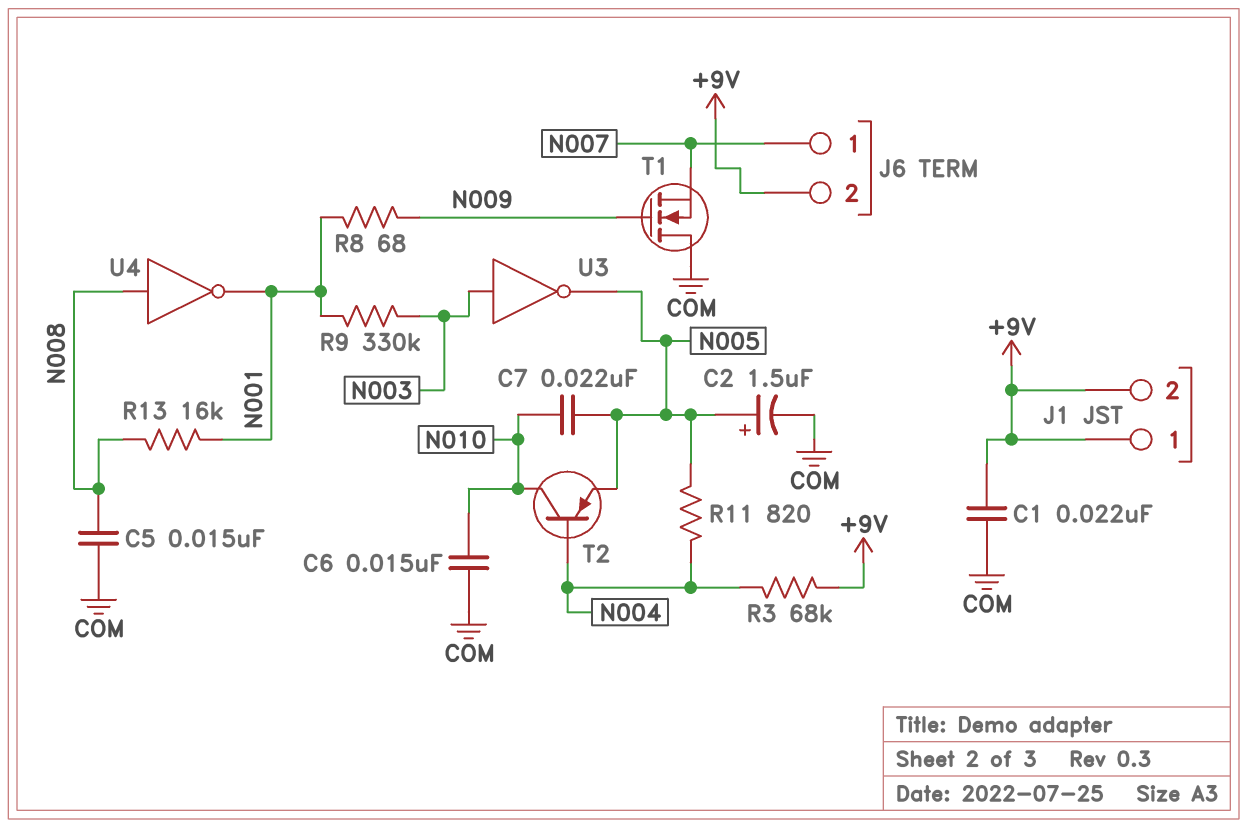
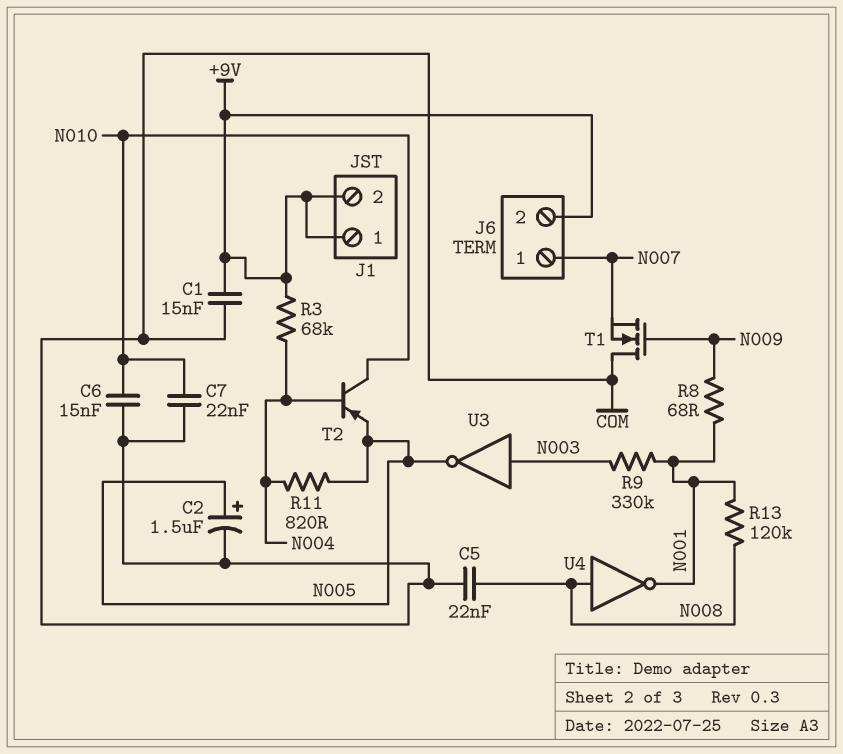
C1: 22nF (+9V, COM) -> 15nF (+9V, COM)
C5: 15nF (COM, N008) -> 22nF (COM, N008)
C7: 22nF (N005, N010) -> 22nF (COM, N010)
R13: 16k (N001, N008) -> 120k (N001, N008)

